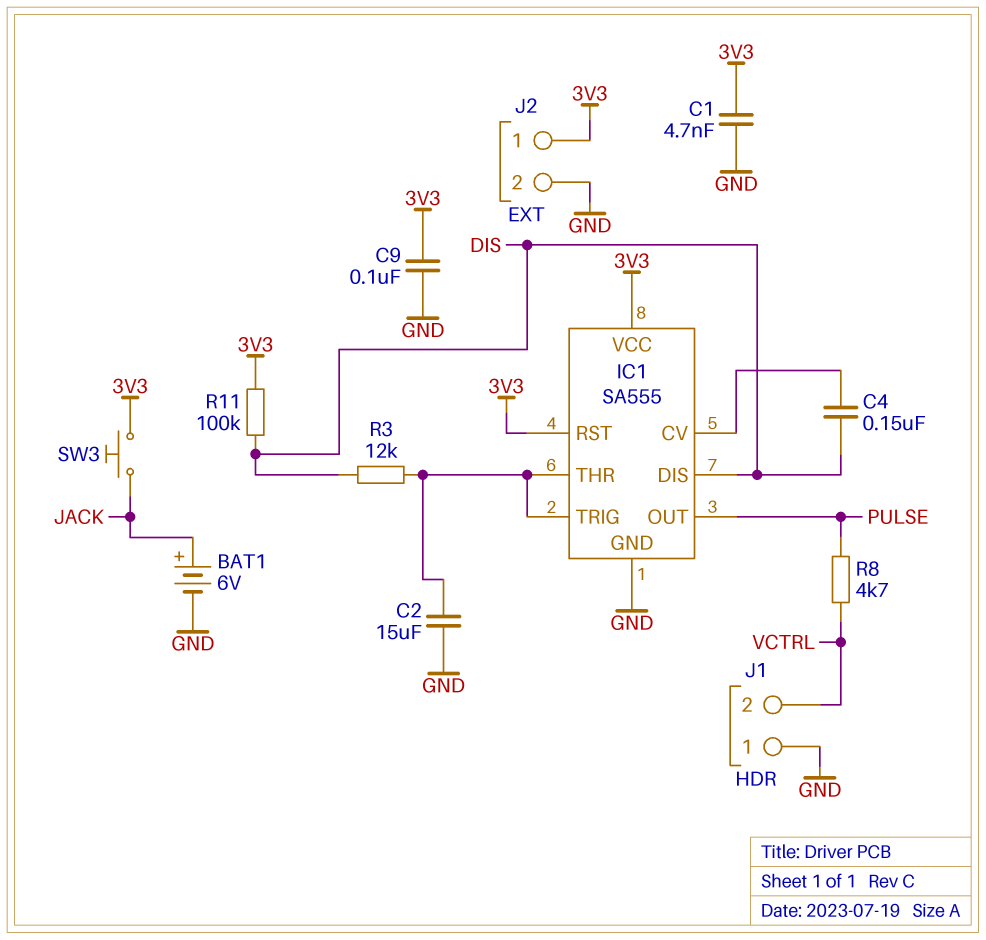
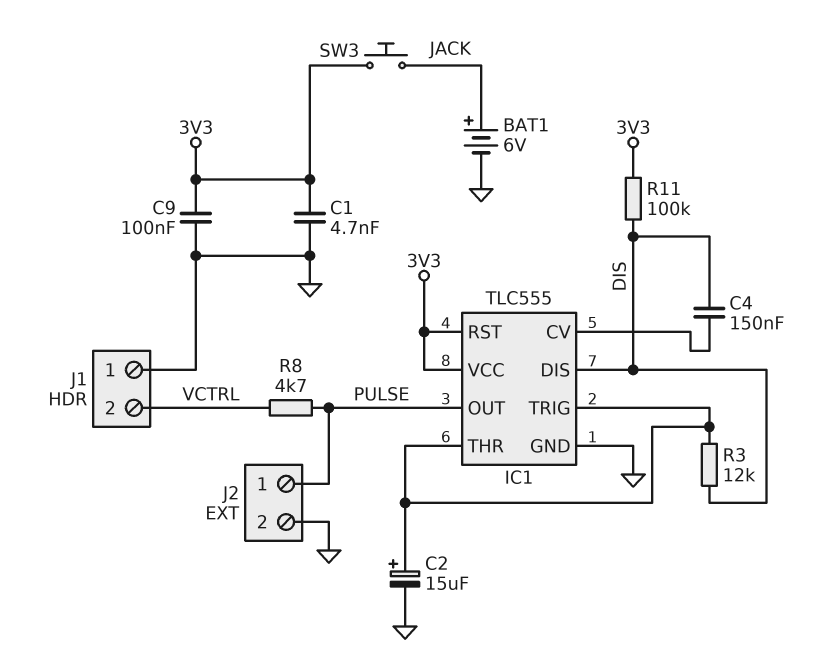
C2: 15uF (GND, IC1/THR) -> 15uF (plus IC1/THR, minus GND)
IC1: SA555 -> TLC555
J2 pin 1: 3V3 -> PULSE

